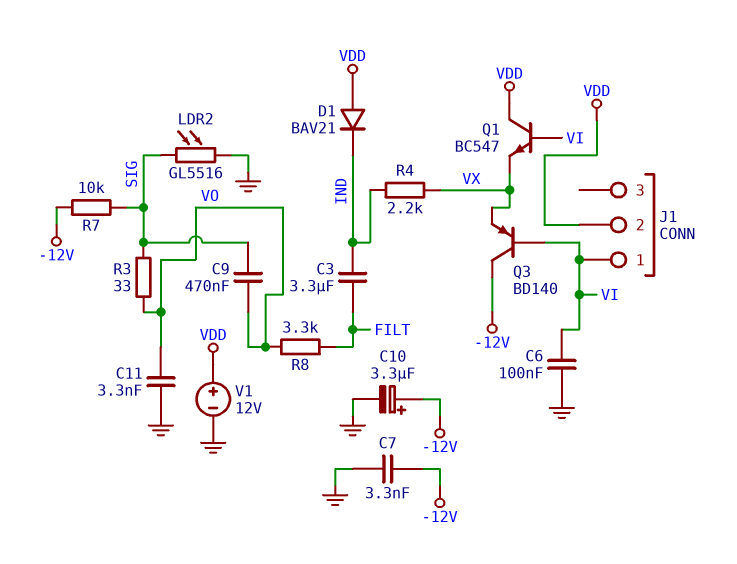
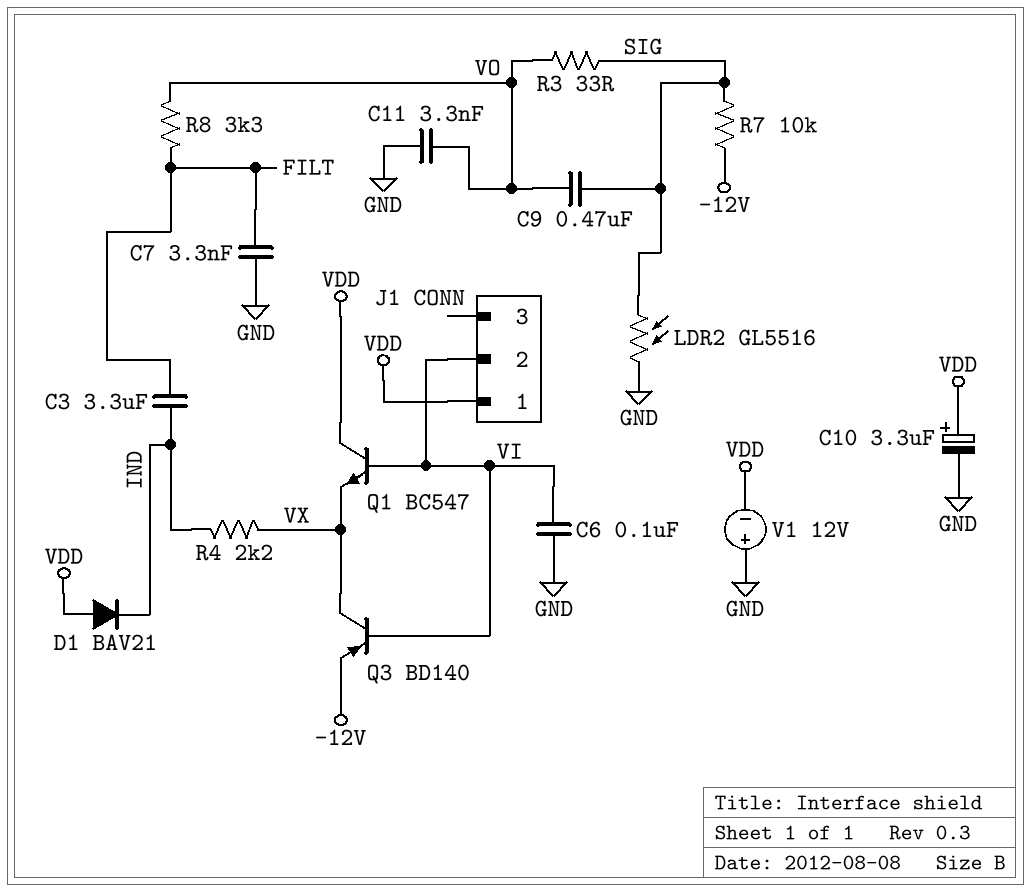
C7: 3.3nF (-12V, GND) -> 3.3nF (FILT, GND)
C10: 3.3uF (plus -12V, minus GND) -> 3.3uF (plus VDD, minus GND)
J1 pin 1: VI -> VDD
J1 pin 2: VDD -> VI
Q3: PNP BD140 (B VI, C -12V, E VX) -> PNP BD140 (B VI, C VX, E -12V)
V1: 12V (plus VDD, minus GND) -> 12V (plus GND, minus VDD)

